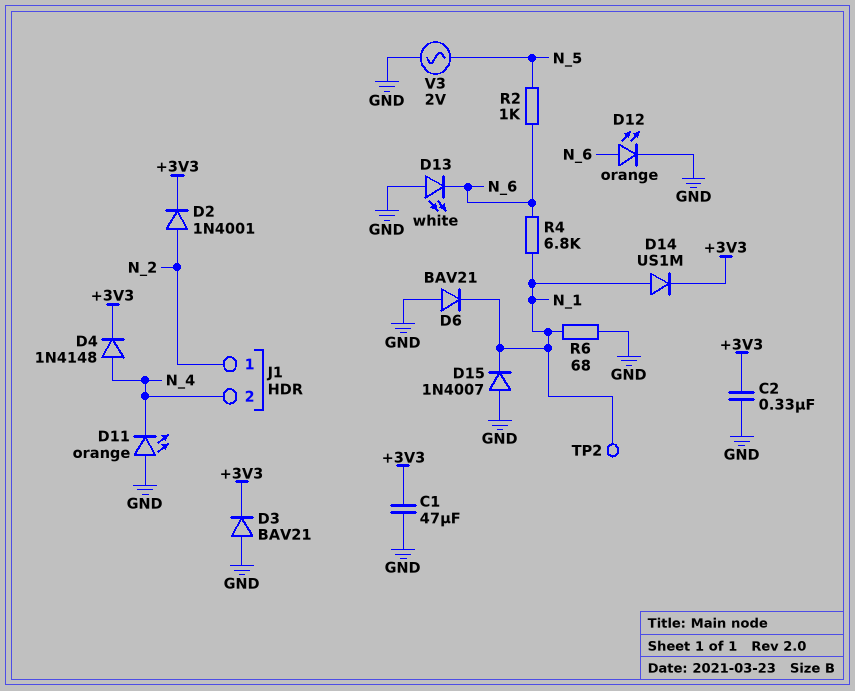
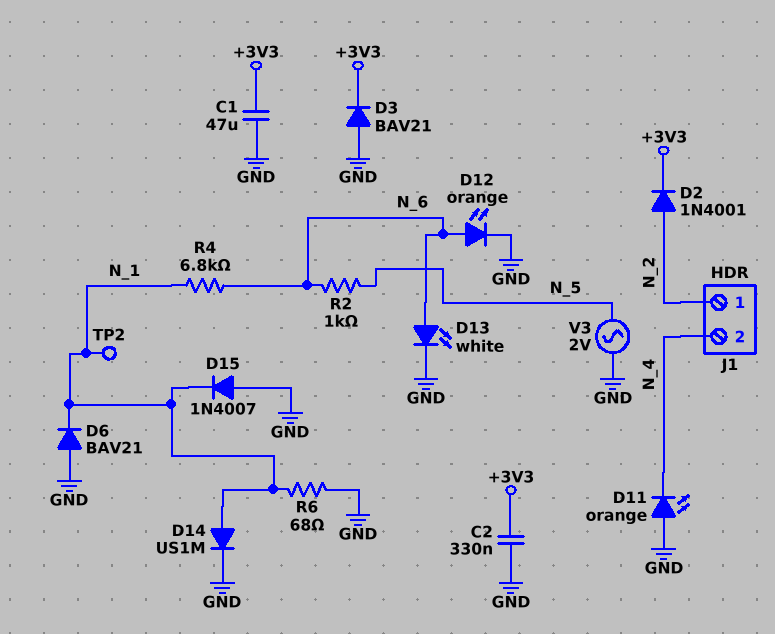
D4: diode 1N4148 (A N_4, K +3V3) -> none
D13: LED white (A GND, K N_6) -> LED white (A N_6, K GND)
D14: diode US1M (A N_1, K +3V3) -> diode US1M (A N_1, K GND)

